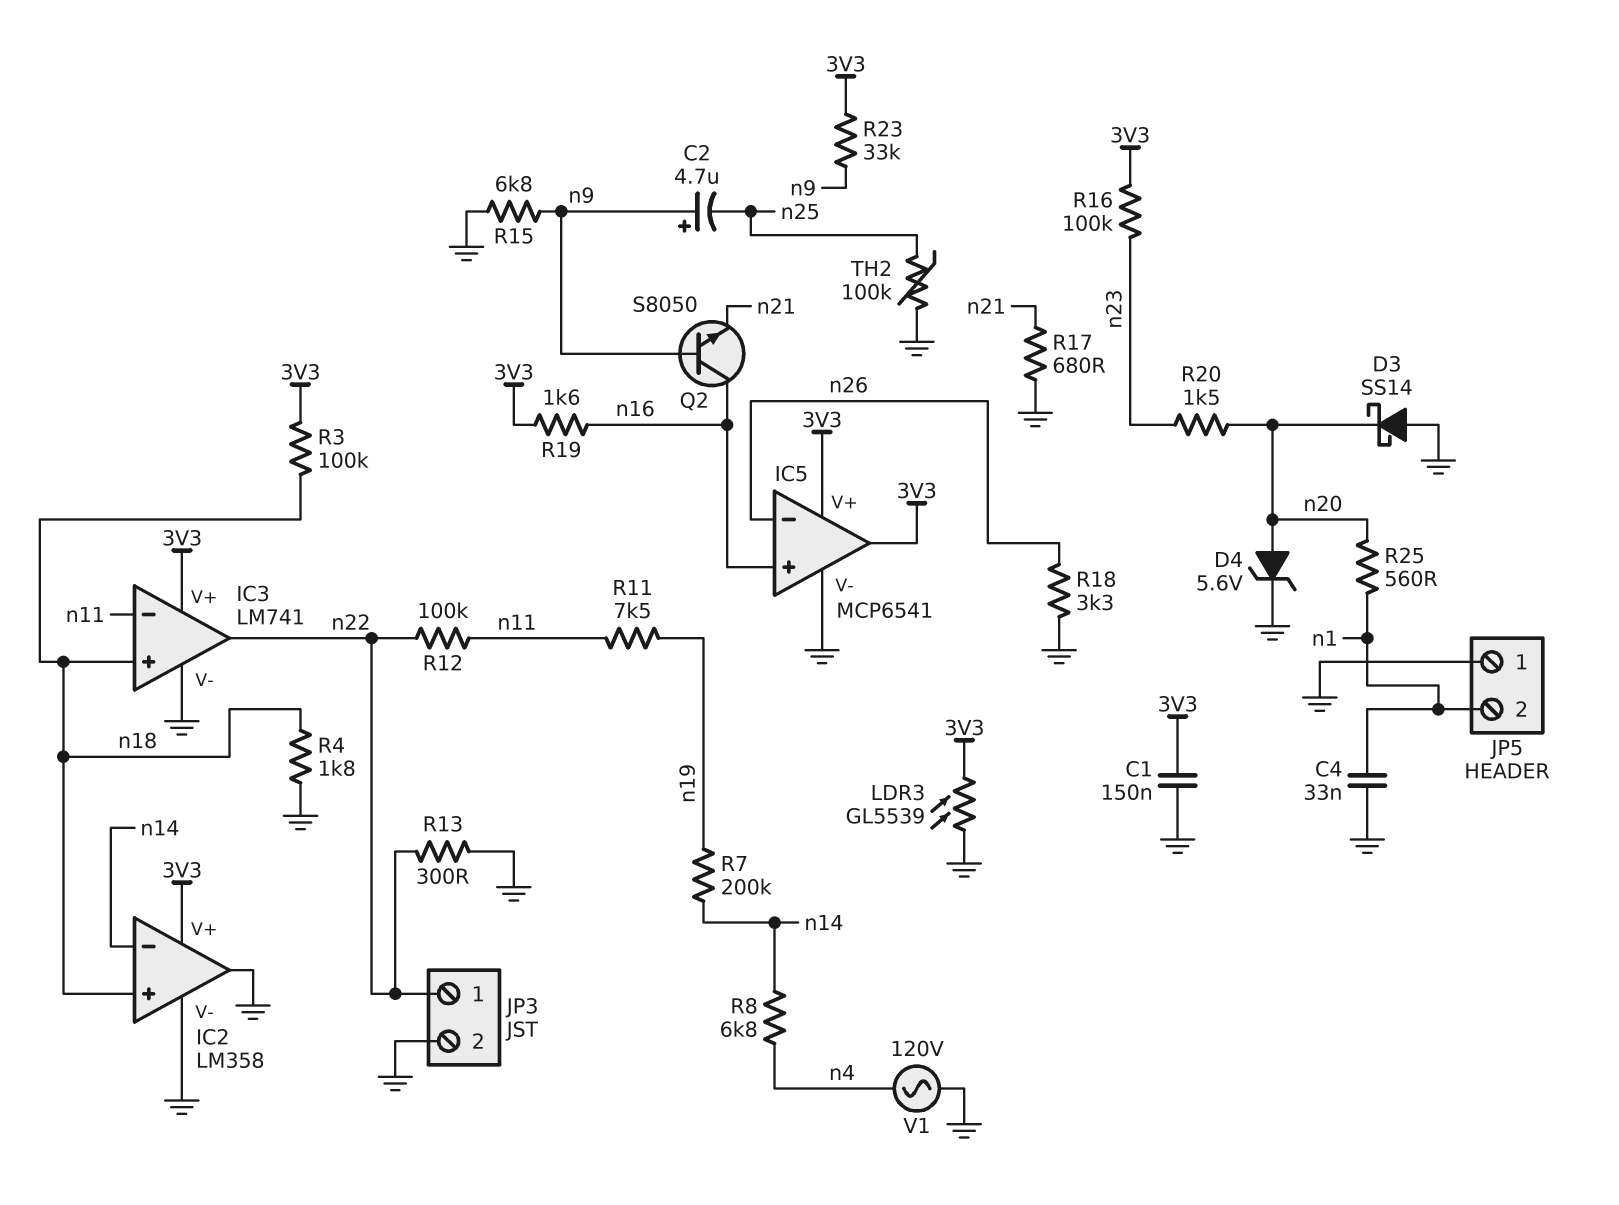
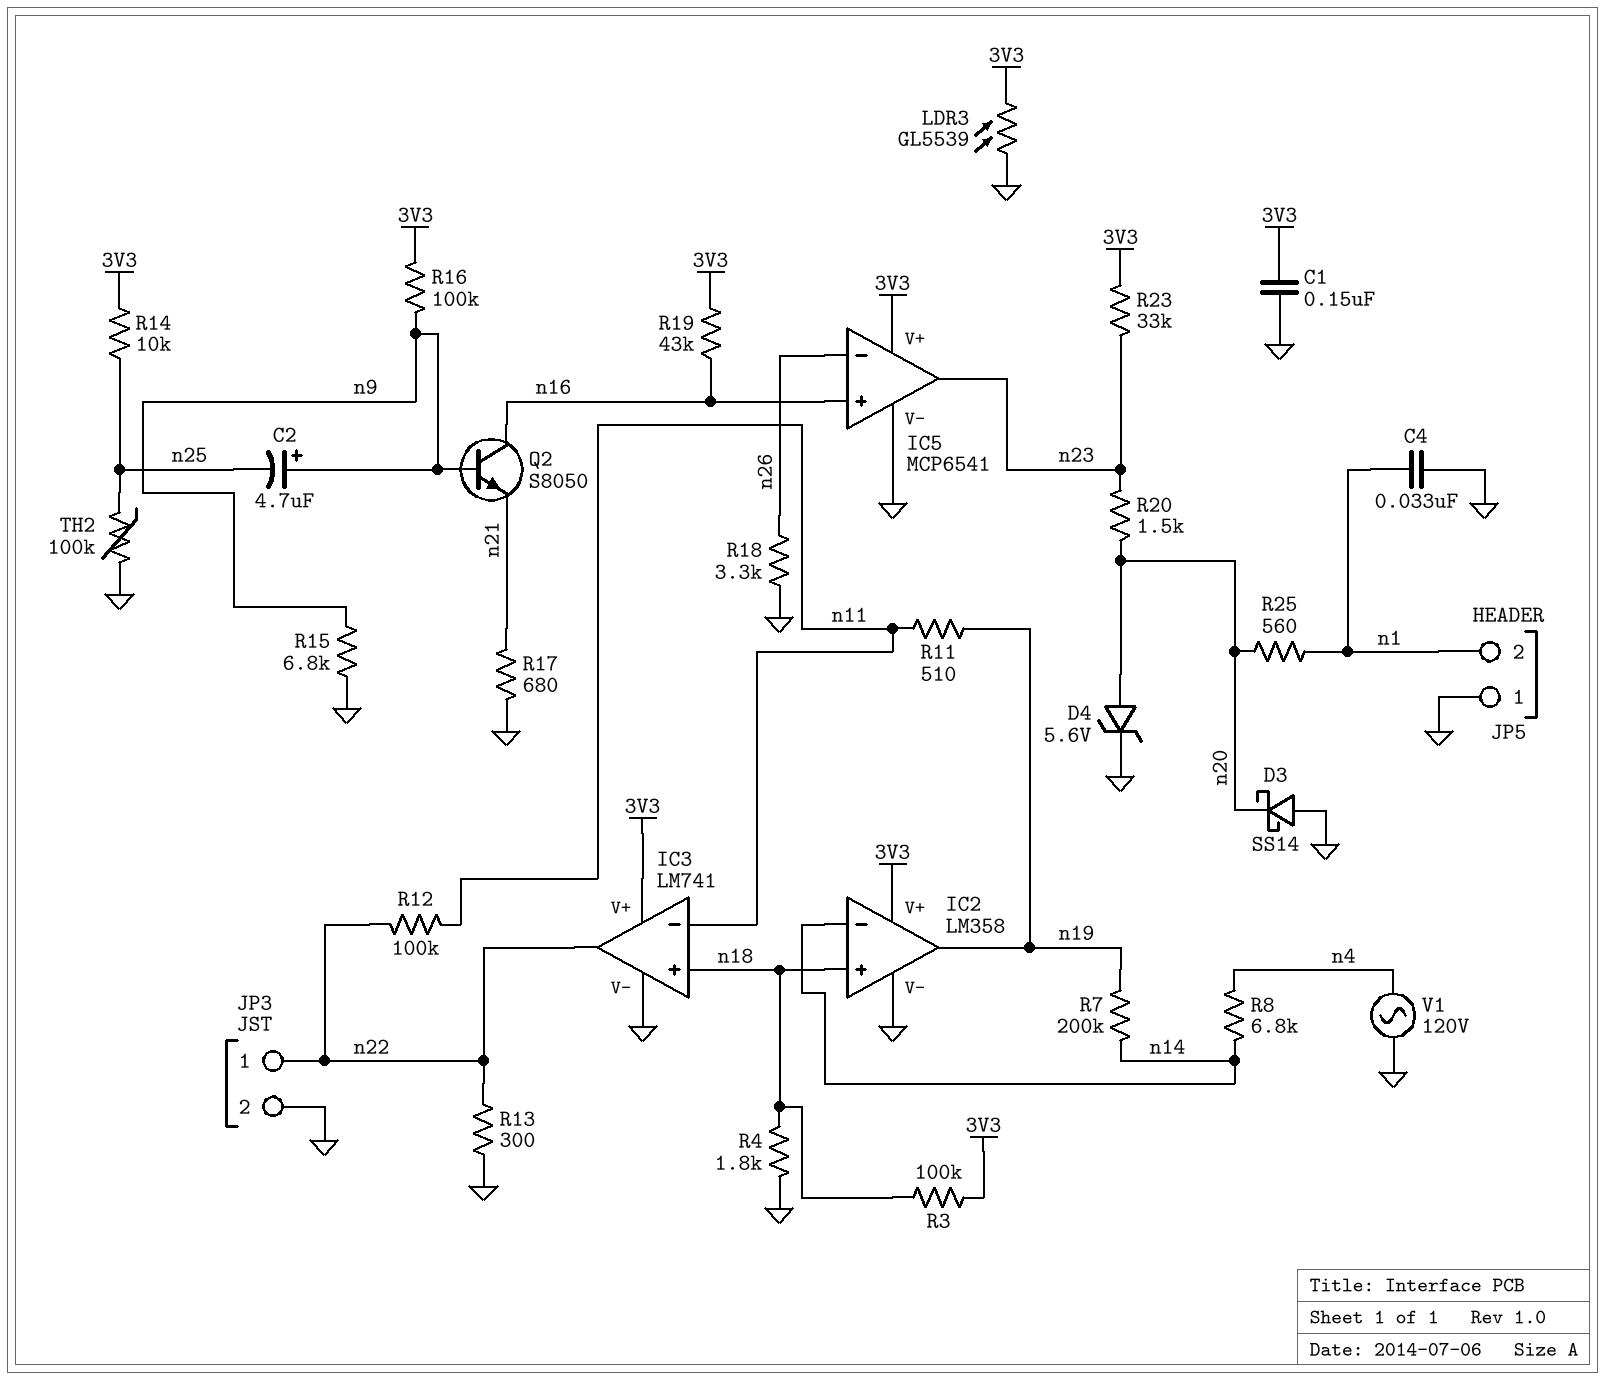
IC2 pin out: GND -> n19
IC5 pin out: 3V3 -> n23
R11: 7.5k (n11, n19) -> 510 (n11, n19)
R14: none -> 10k (3V3, n25)
R16: 100k (3V3, n23) -> 100k (3V3, n9)
R19: 1.6k (3V3, n16) -> 43k (3V3, n16)
R23: 33k (3V3, n9) -> 33k (3V3, n23)

